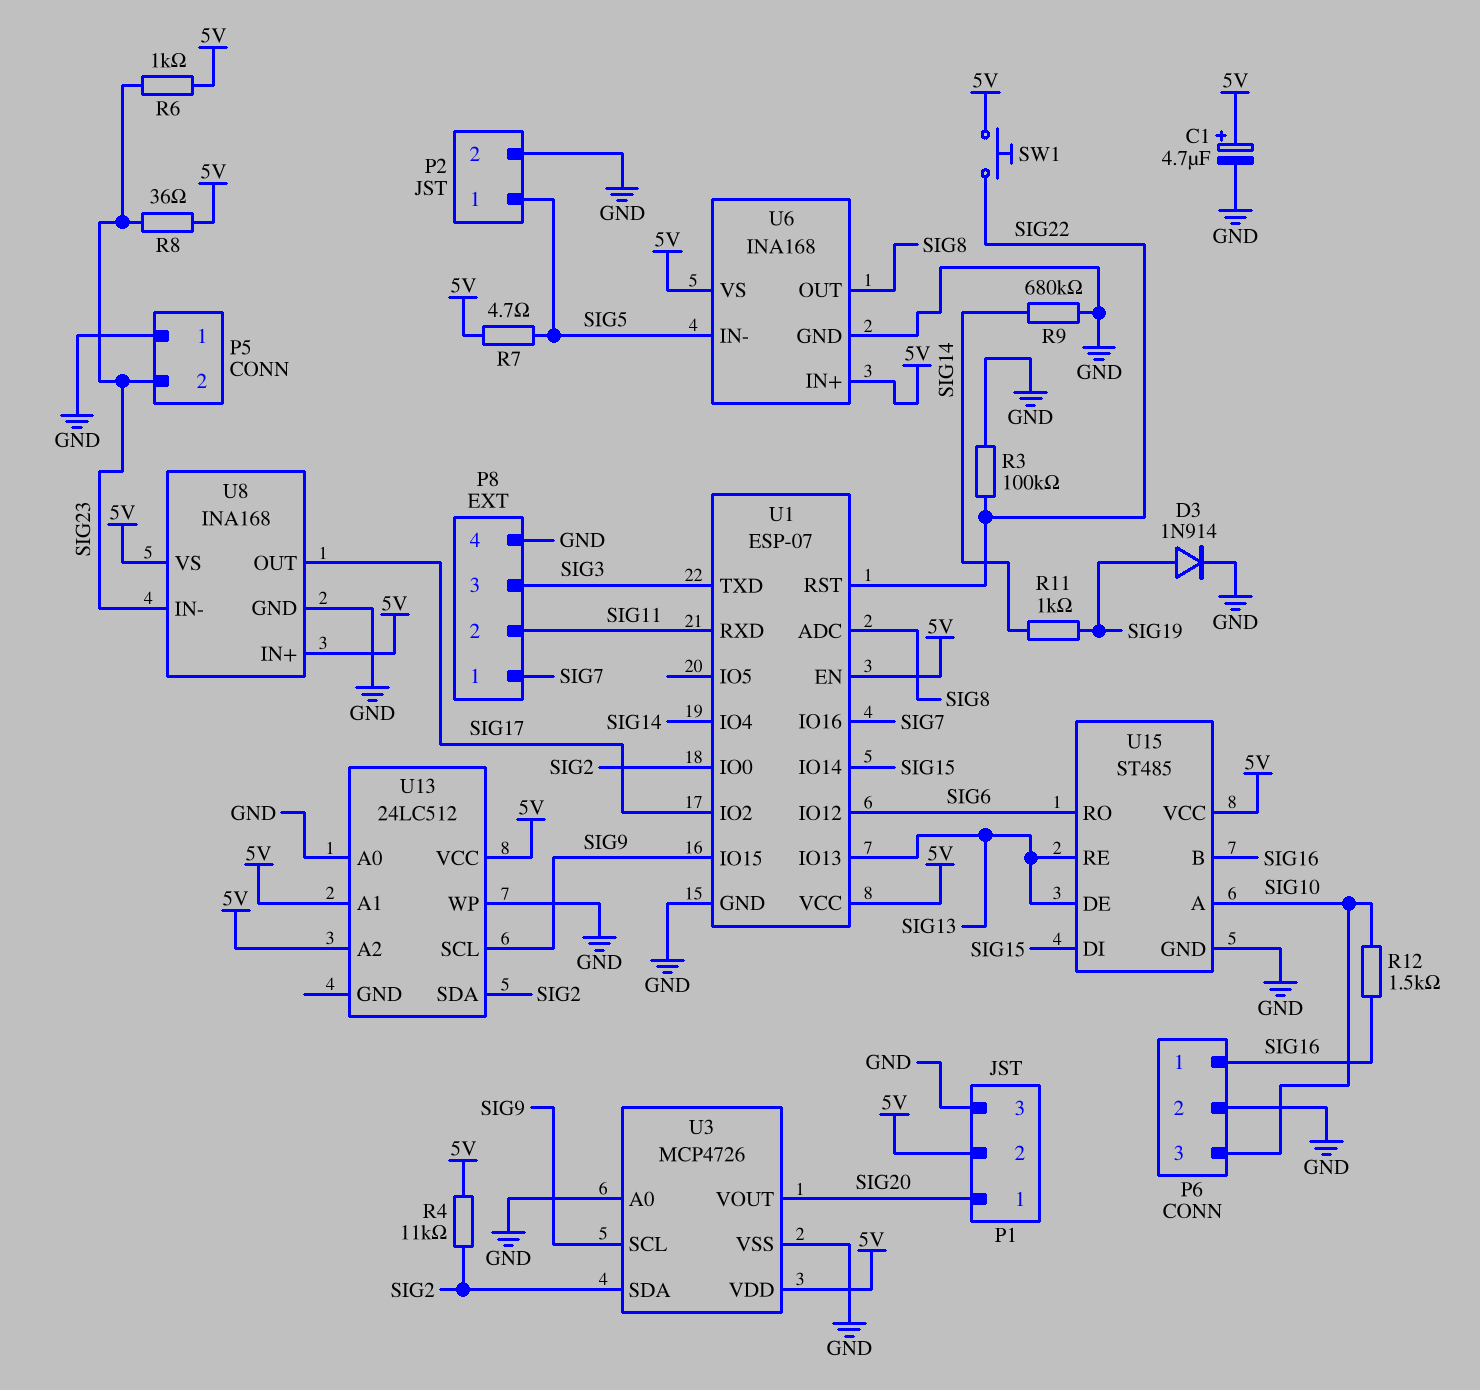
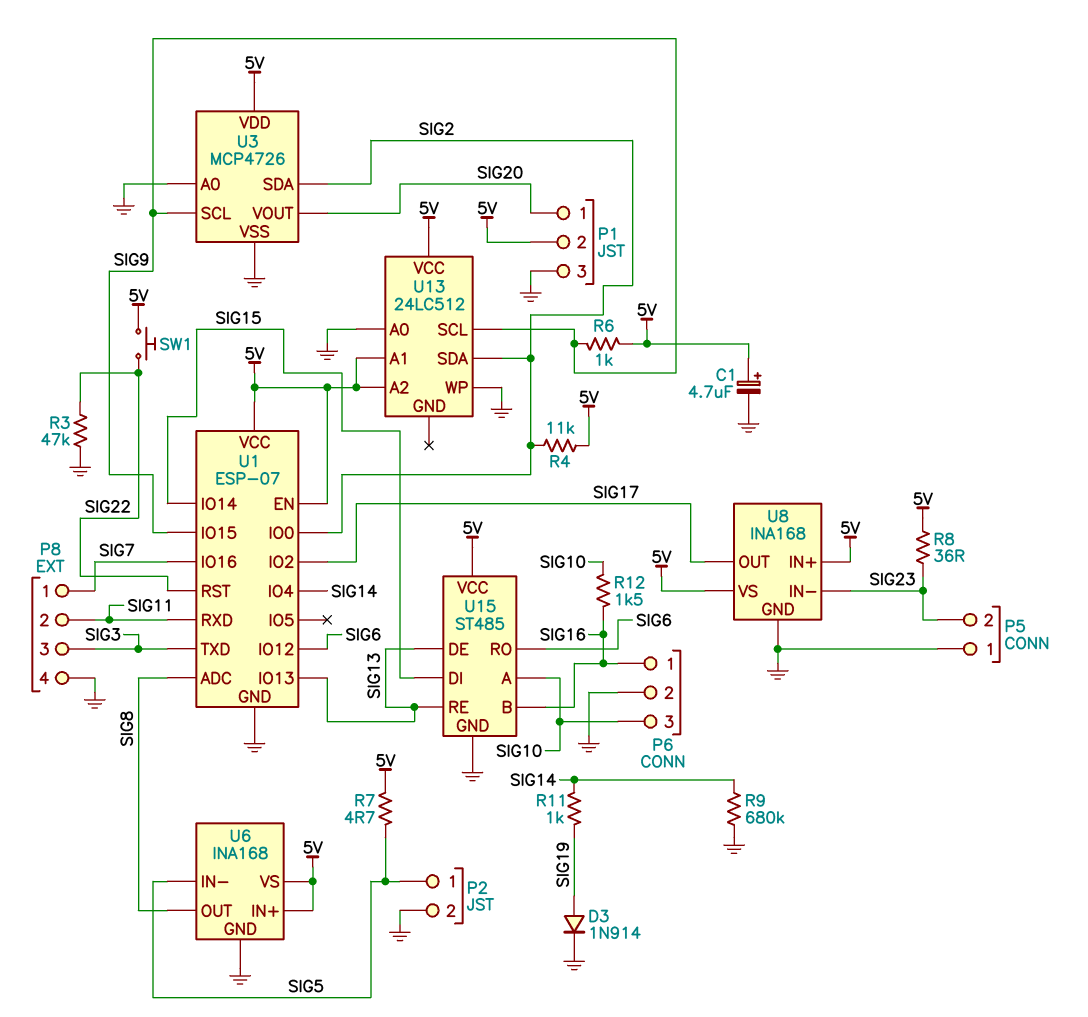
R3: 100k (GND, SIG22) -> 47k (GND, SIG22)
R6: 1k (5V, SIG23) -> 1k (5V, SIG9)

